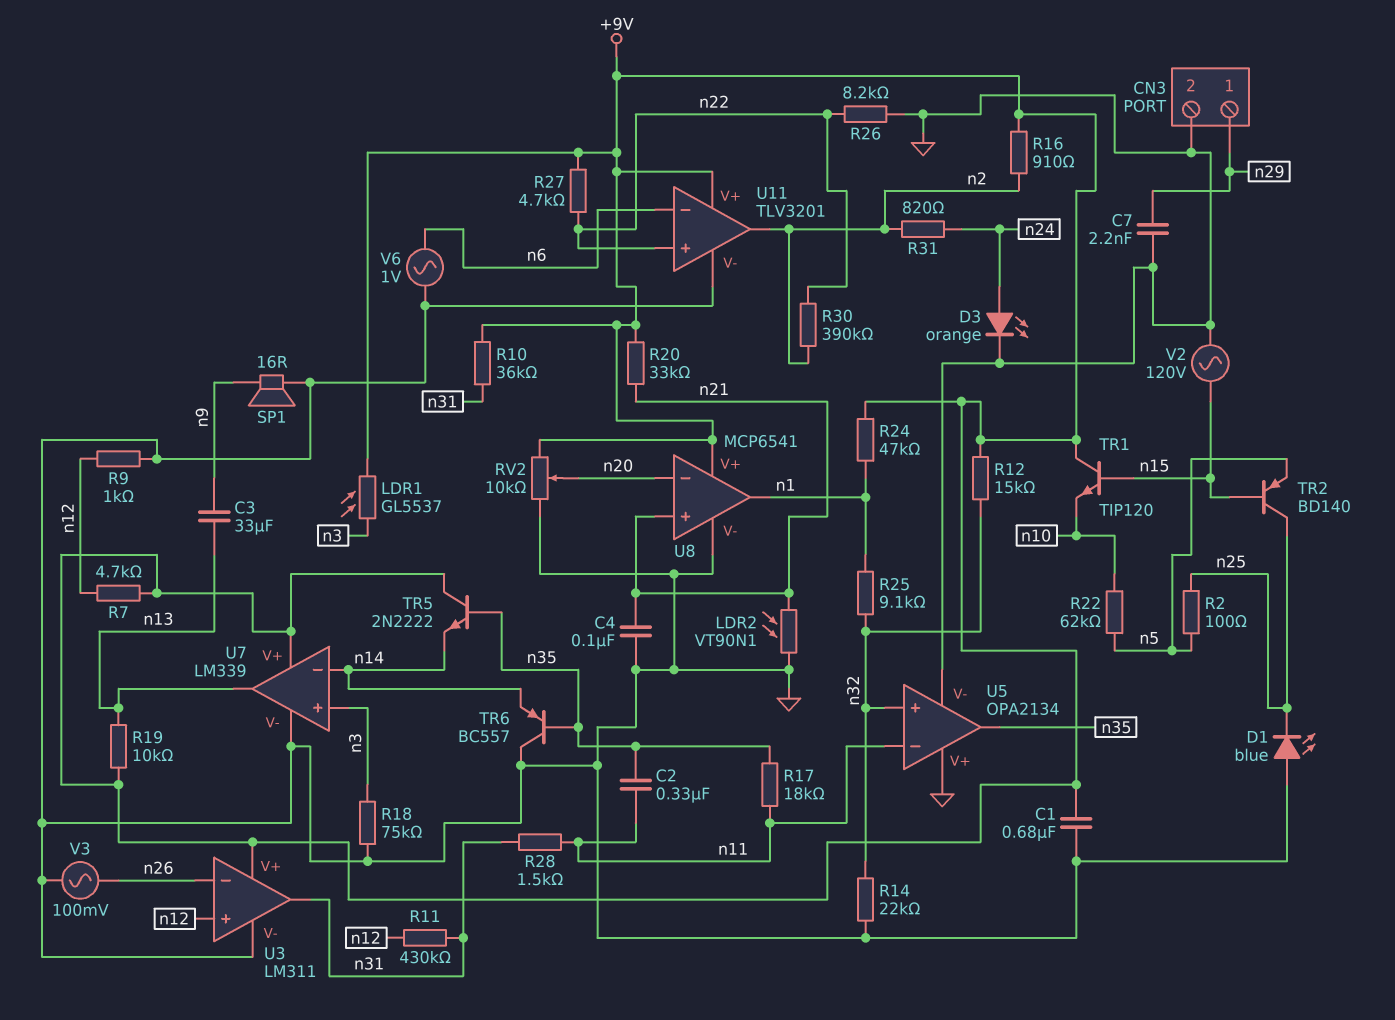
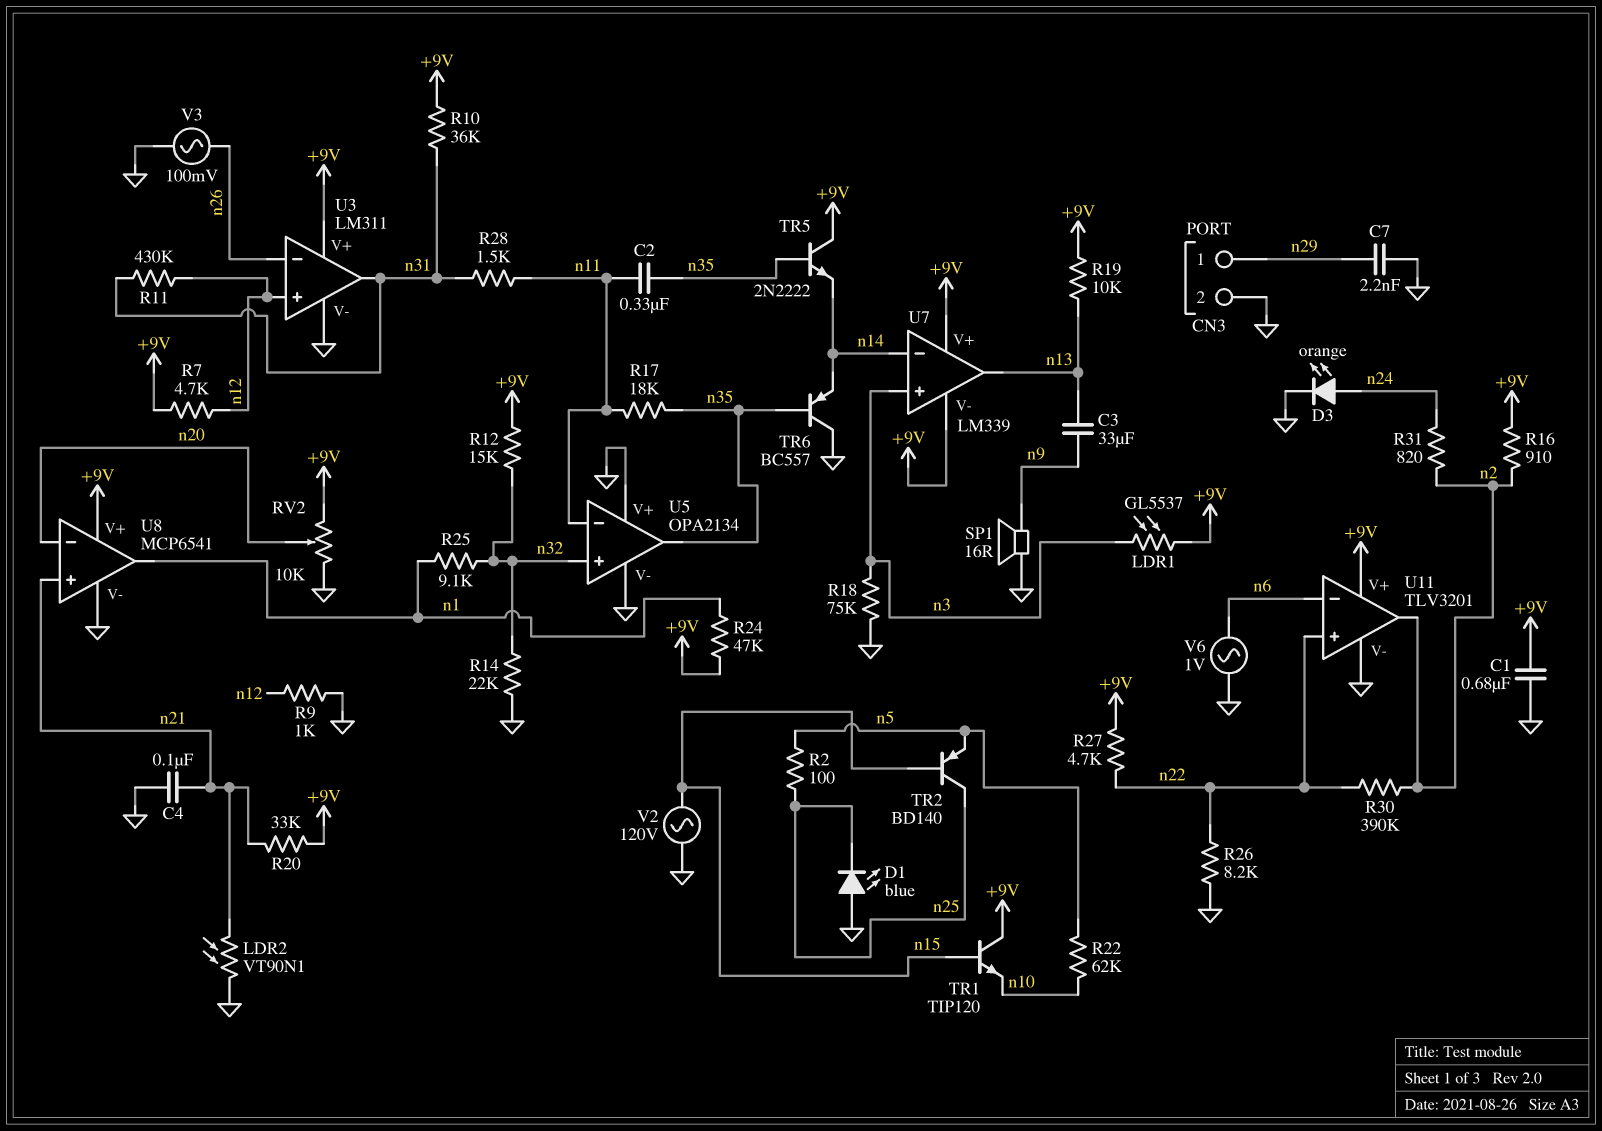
U7 pin V-: GND -> +9V

